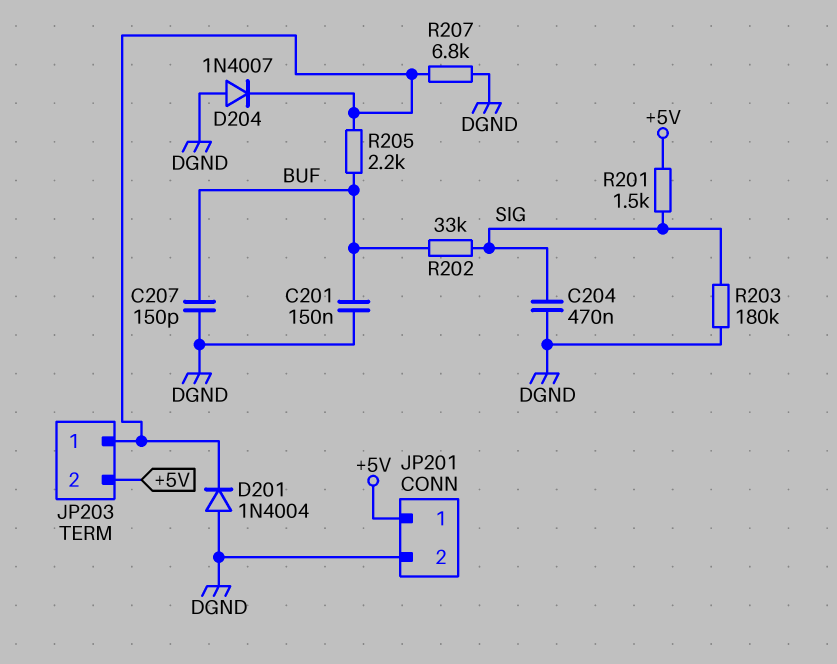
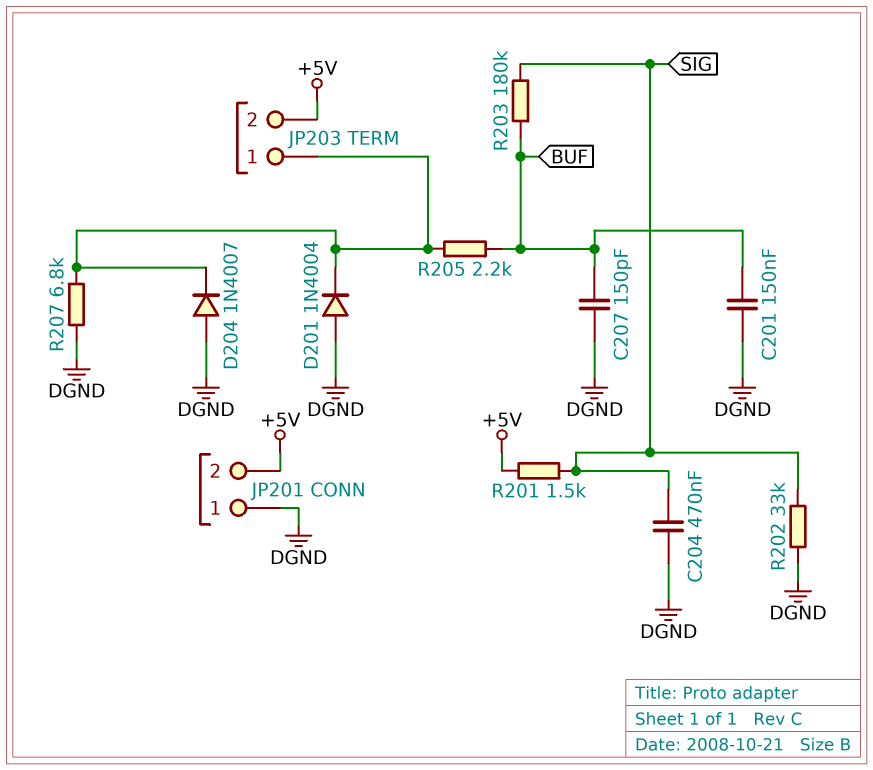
JP201 pin 1: +5V -> DGND
JP201 pin 2: DGND -> +5V
R202: 33k (BUF, SIG) -> 33k (DGND, SIG)
R203: 180k (DGND, SIG) -> 180k (BUF, SIG)

